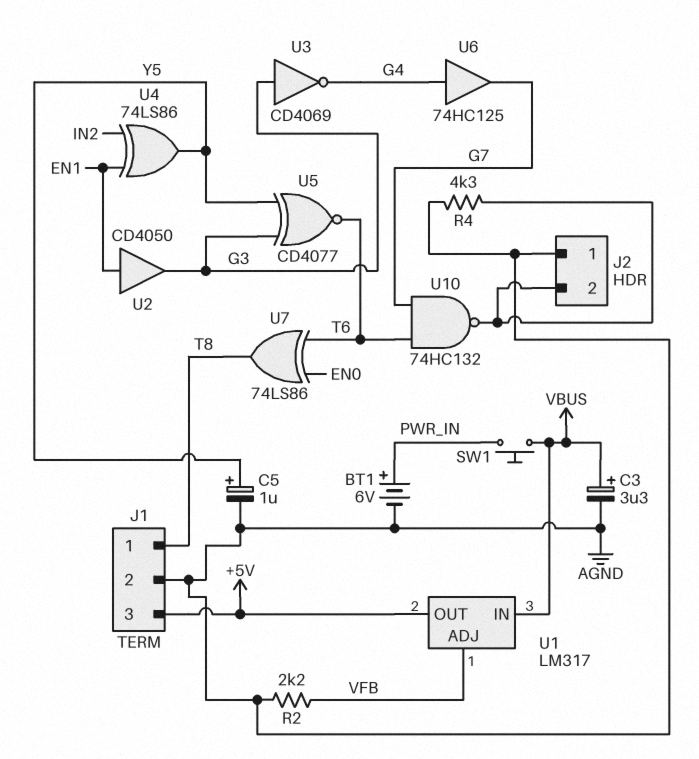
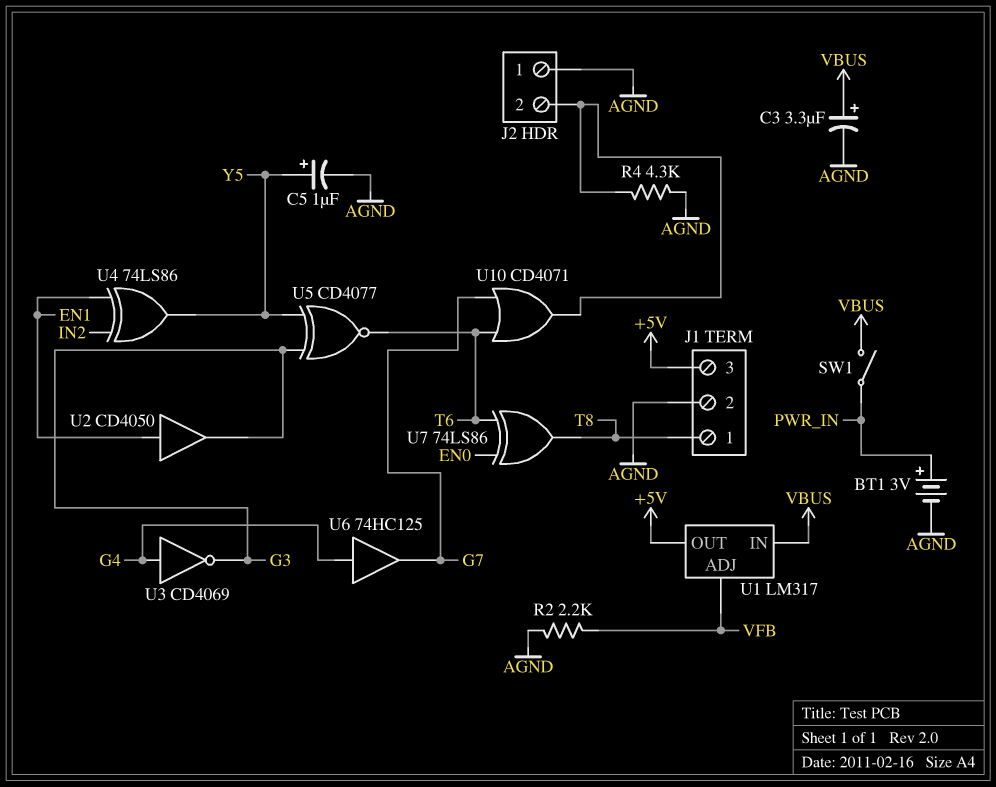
BT1: 6V (plus PWR_IN, minus AGND) -> 3V (plus PWR_IN, minus AGND)
SW1: button (PWR_IN, VBUS) -> switch (PWR_IN, VBUS)
U3: NOT CD4069 (in G3, out G4) -> NOT CD4069 (in G4, out G3)
U10: NAND 74HC132 (in G7, in T6, out J2/2) -> OR CD4071 (in G7, in T6, out J2/2)

